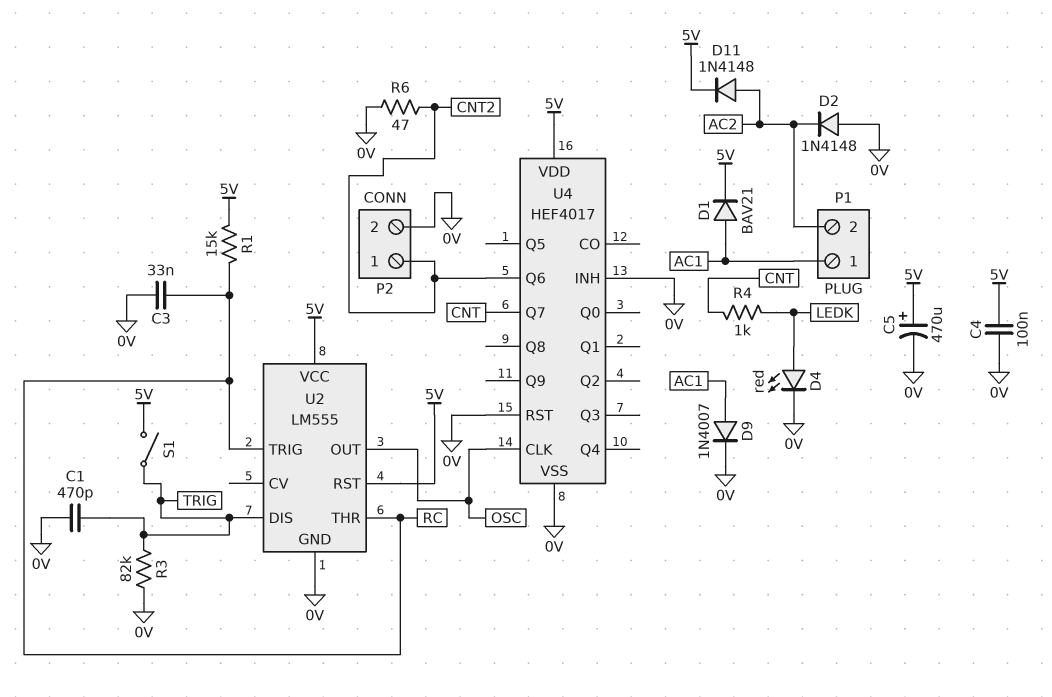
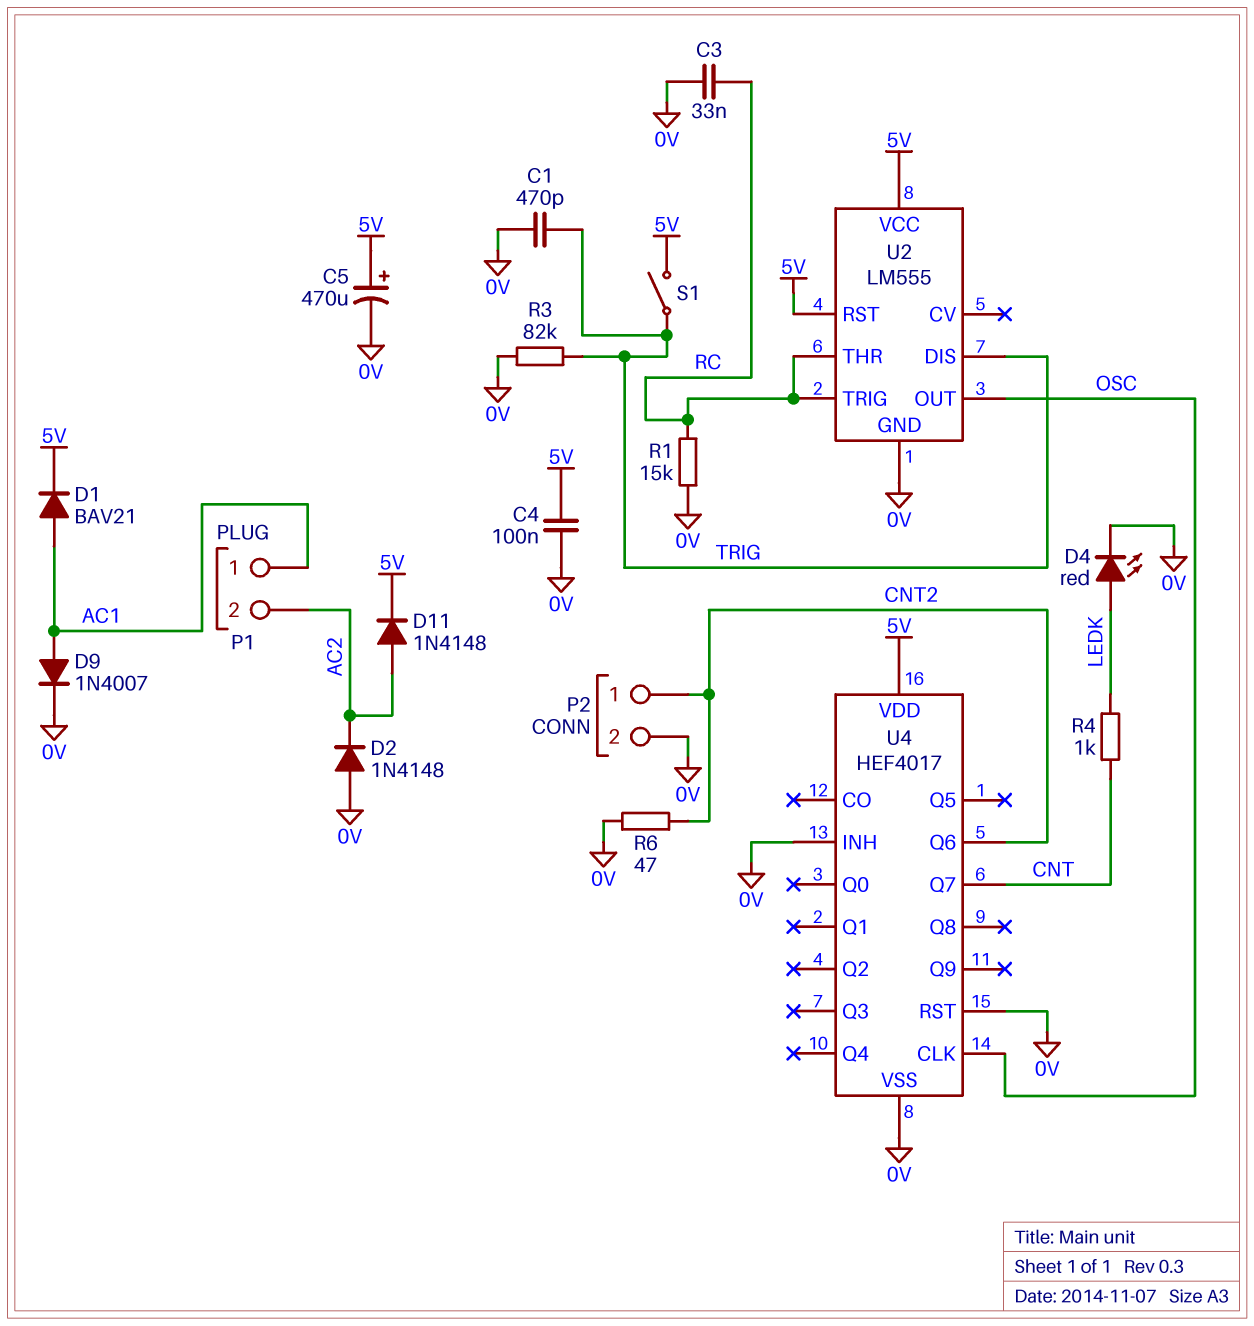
R1: 15k (5V, RC) -> 15k (0V, RC)

